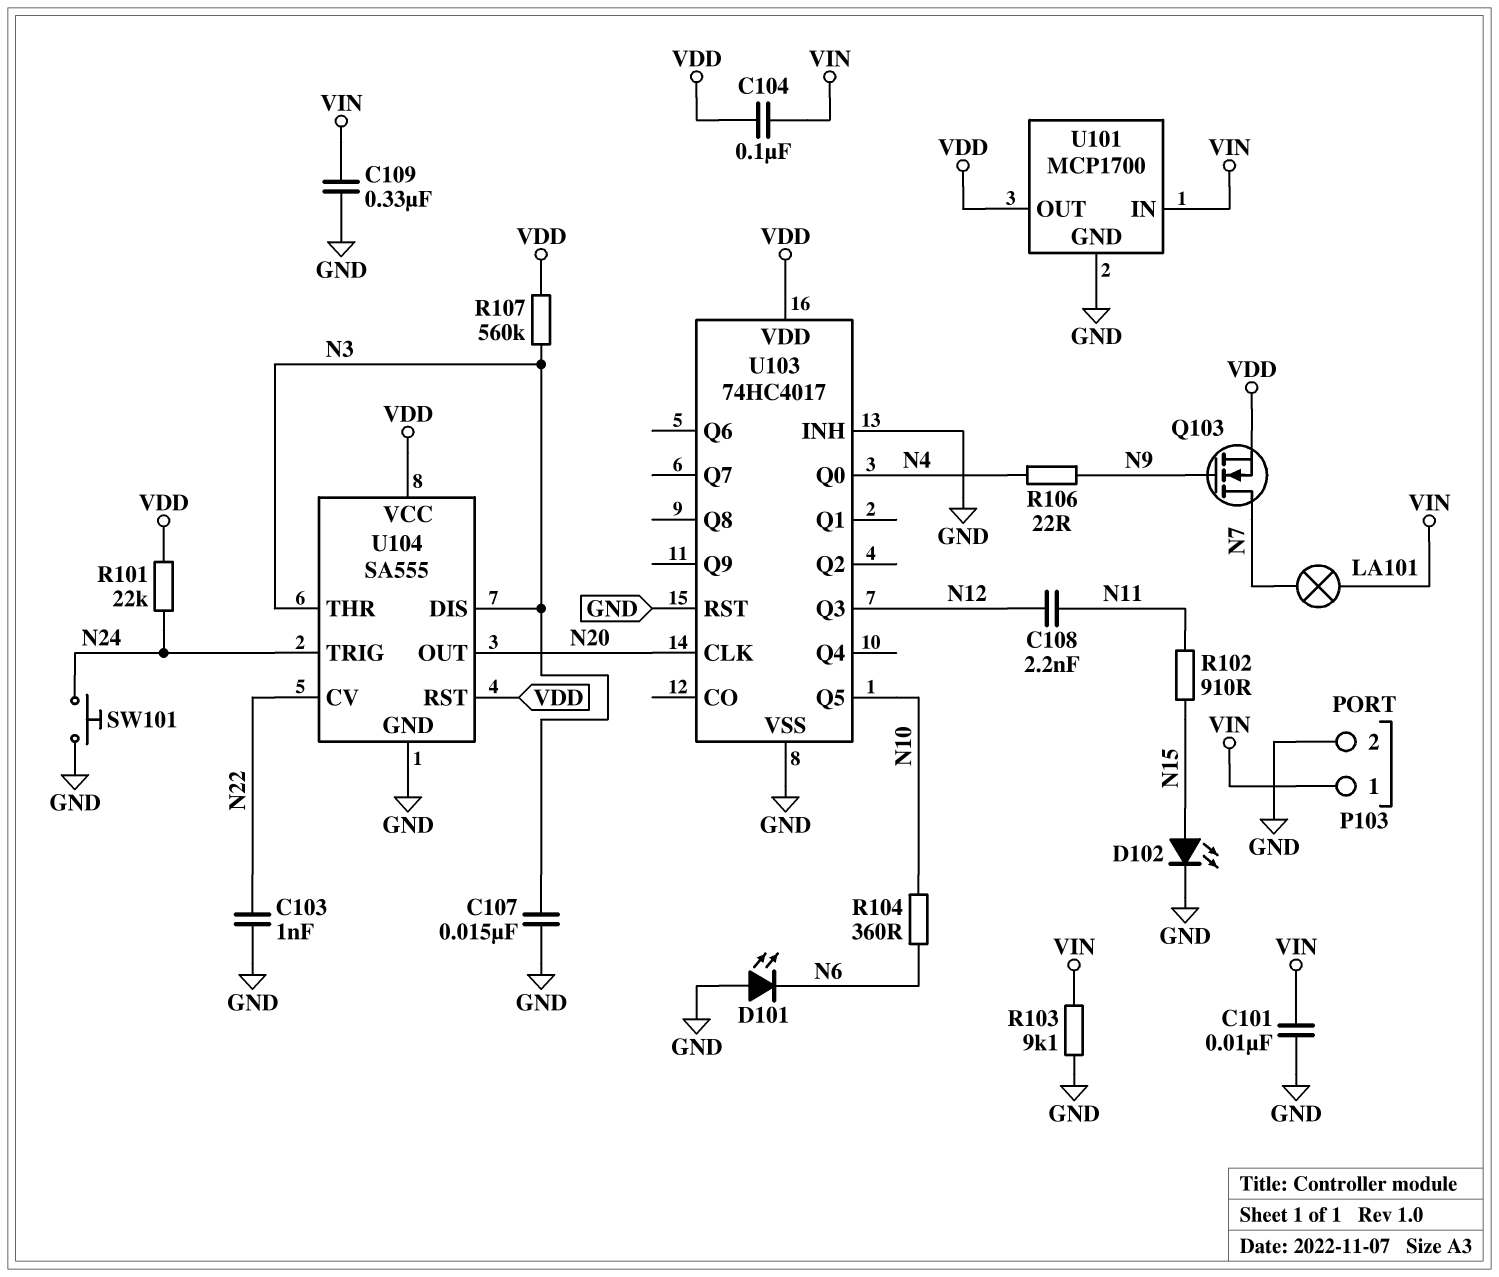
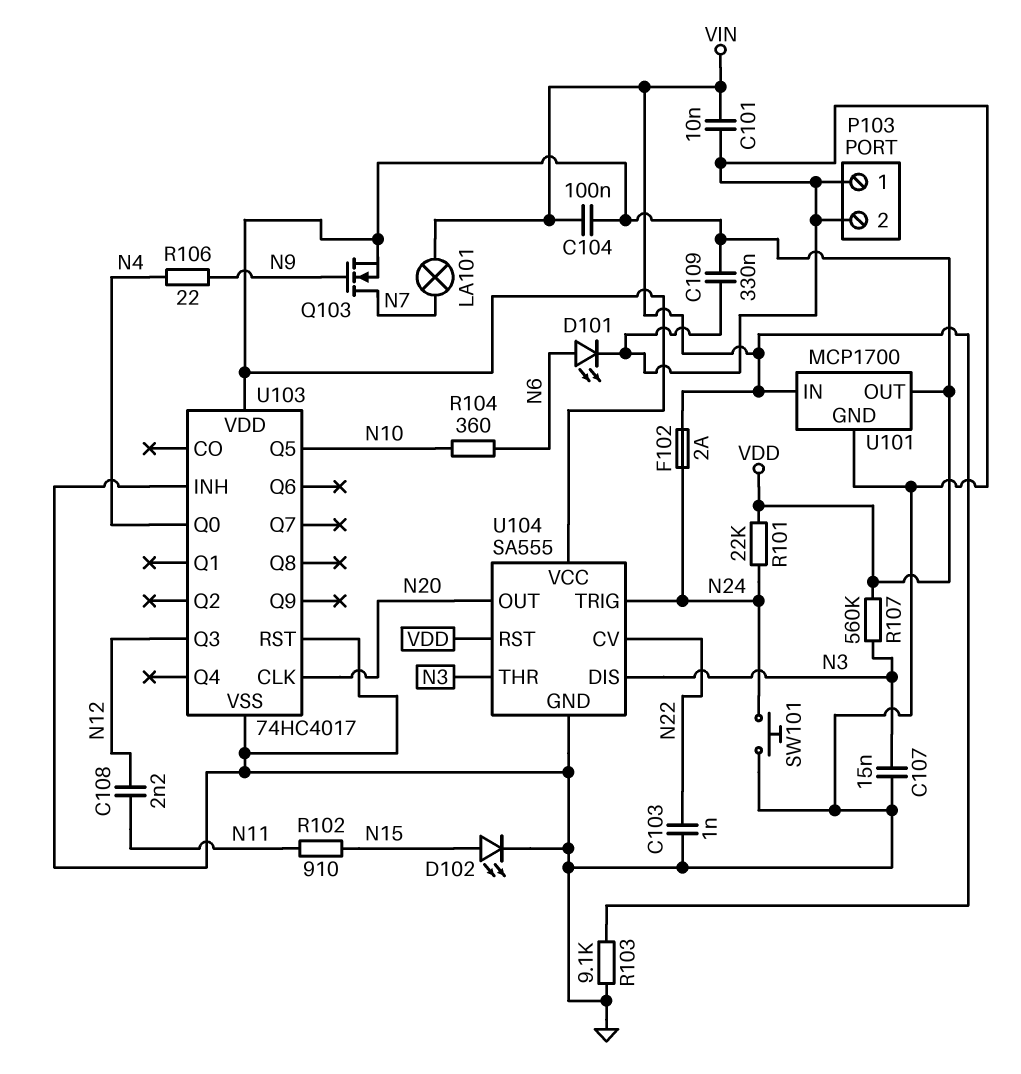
C109: 330nF (GND, VIN) -> 330nF (GND, VDD)
D101: LED (A GND, K N6) -> LED (A N6, K GND)
F102: none -> 2A (N24, VIN)
P103 pin 1: VIN -> GND

